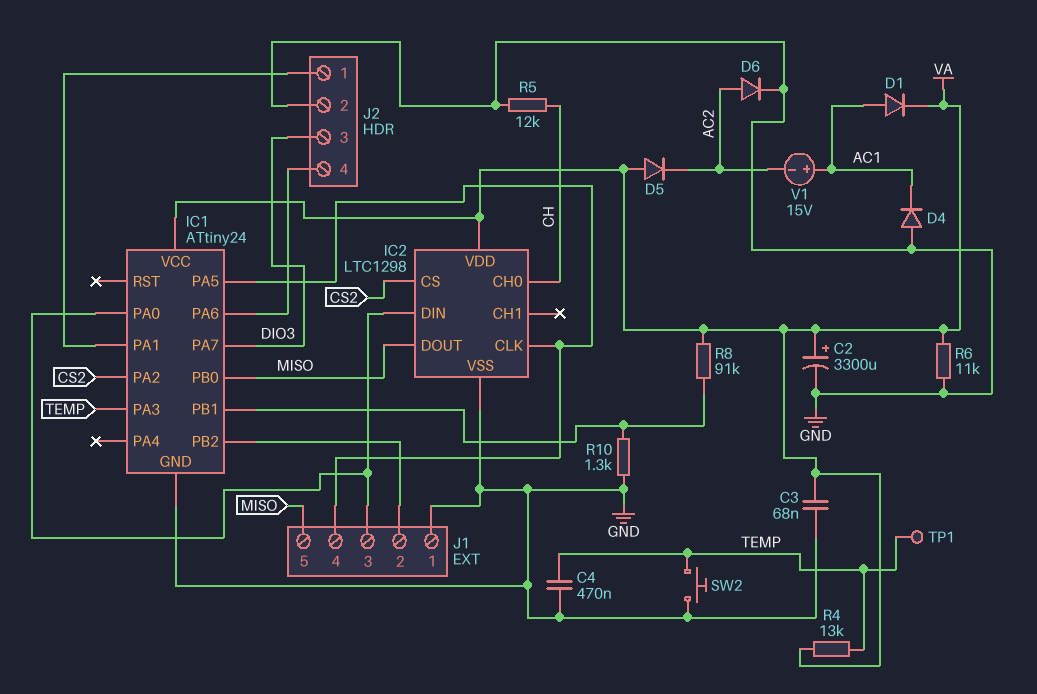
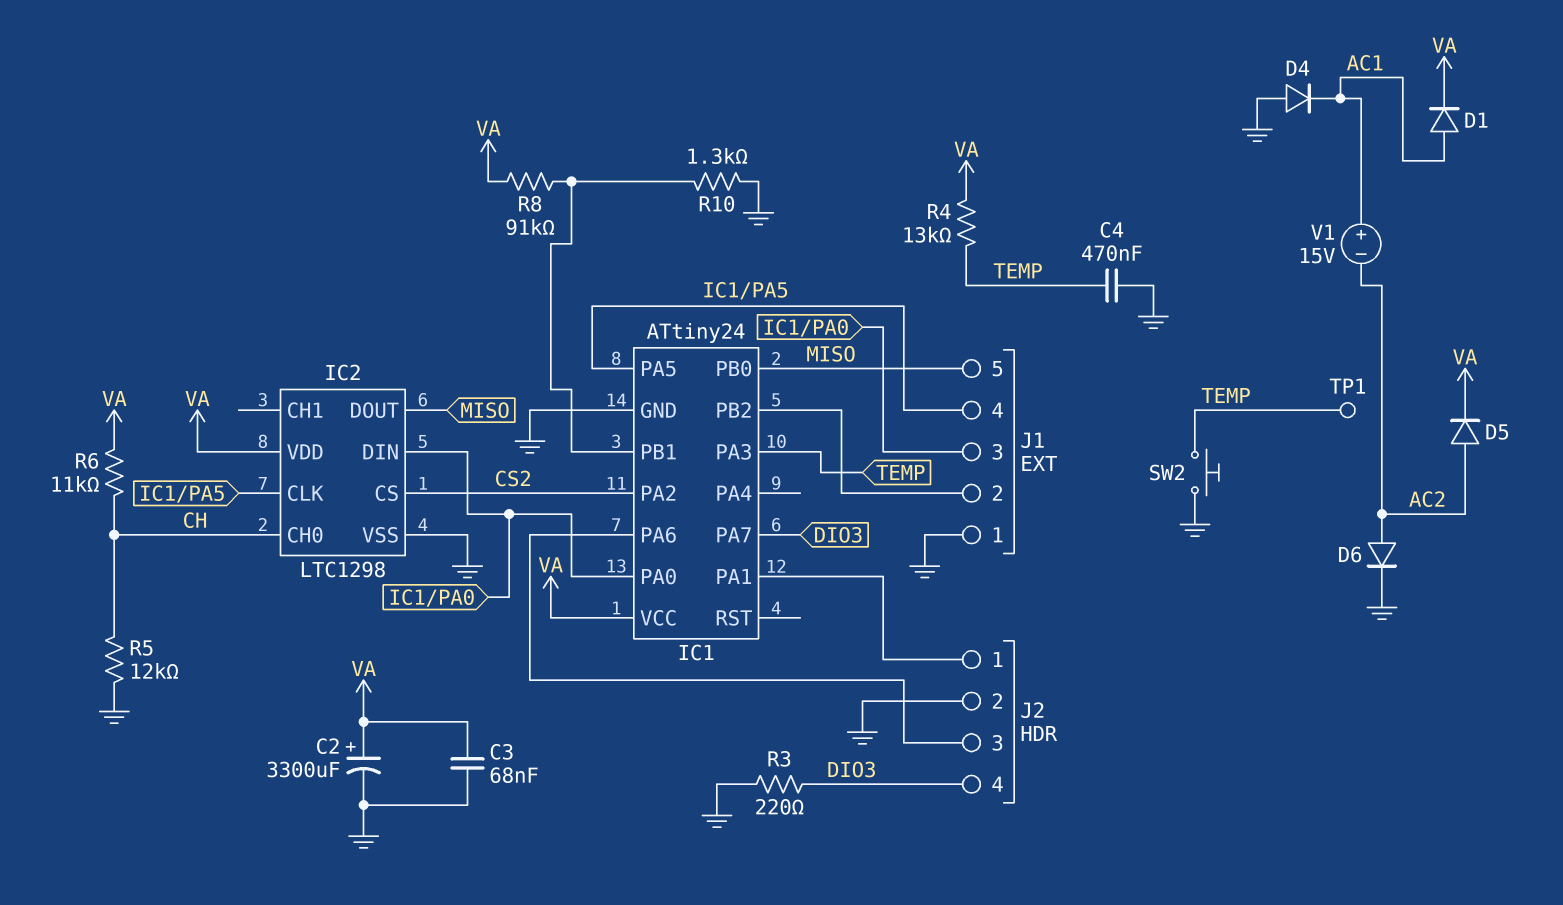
D5: diode (A VA, K AC2) -> diode (A AC2, K VA)
J2 pin 3: DIO3 -> IC1/PA6
J2 pin 4: IC1/PA6 -> DIO3
R3: none -> 220 (DIO3, GND)
R6: 11k (GND, VA) -> 11k (CH, VA)

